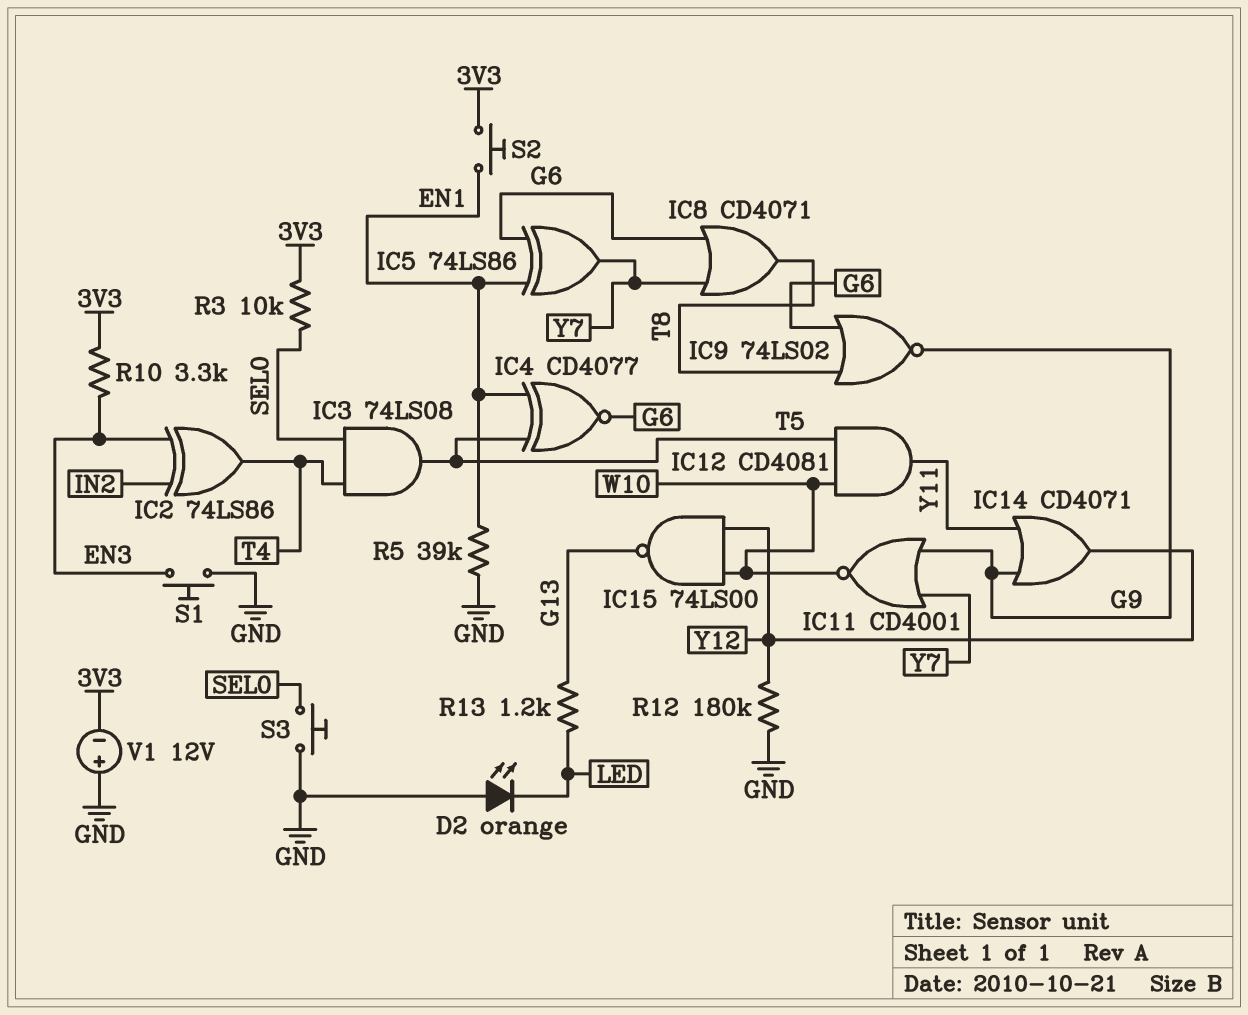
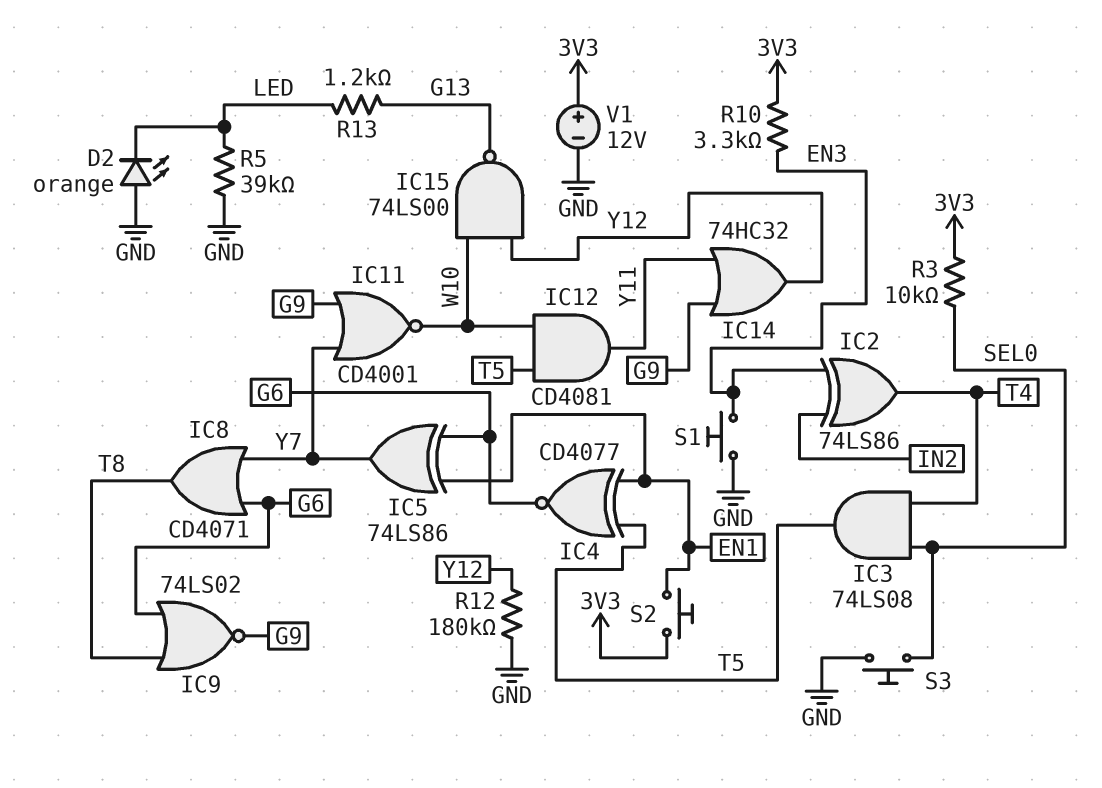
IC14: OR CD4071 (in G9, in Y11, out Y12) -> OR 74HC32 (in G9, in Y11, out Y12)
R5: 39k (EN1, GND) -> 39k (GND, LED)
V1: 12V (plus GND, minus 3V3) -> 12V (plus 3V3, minus GND)

